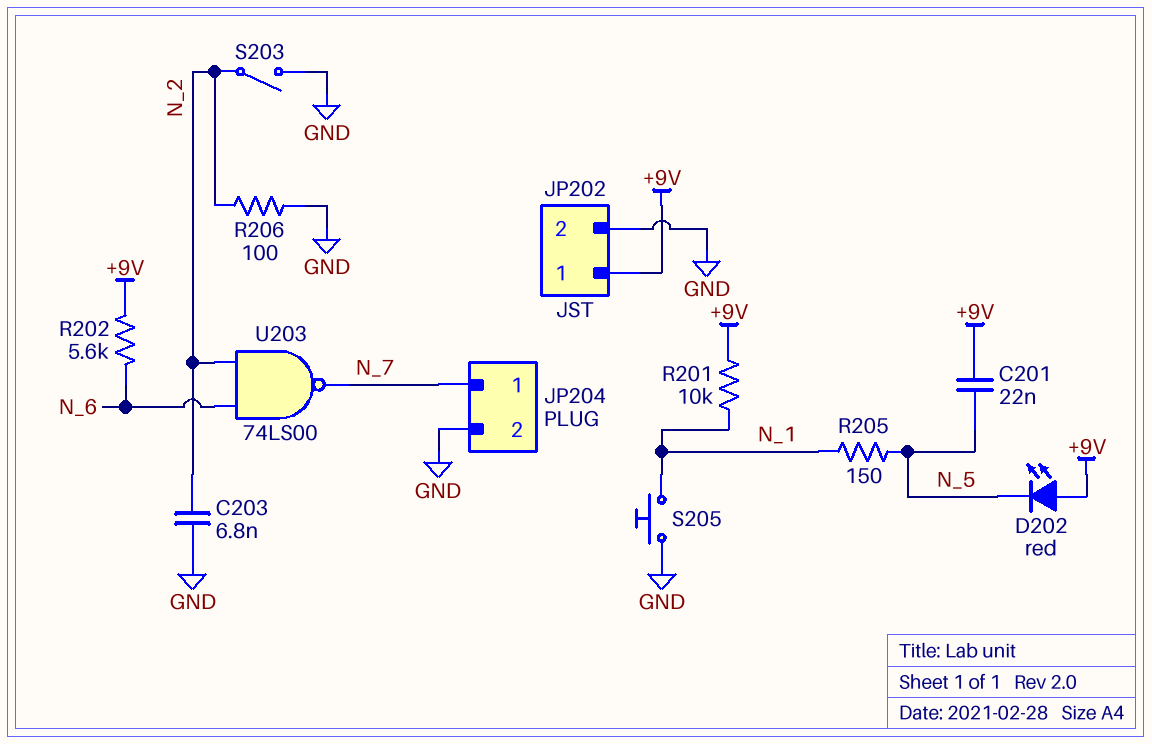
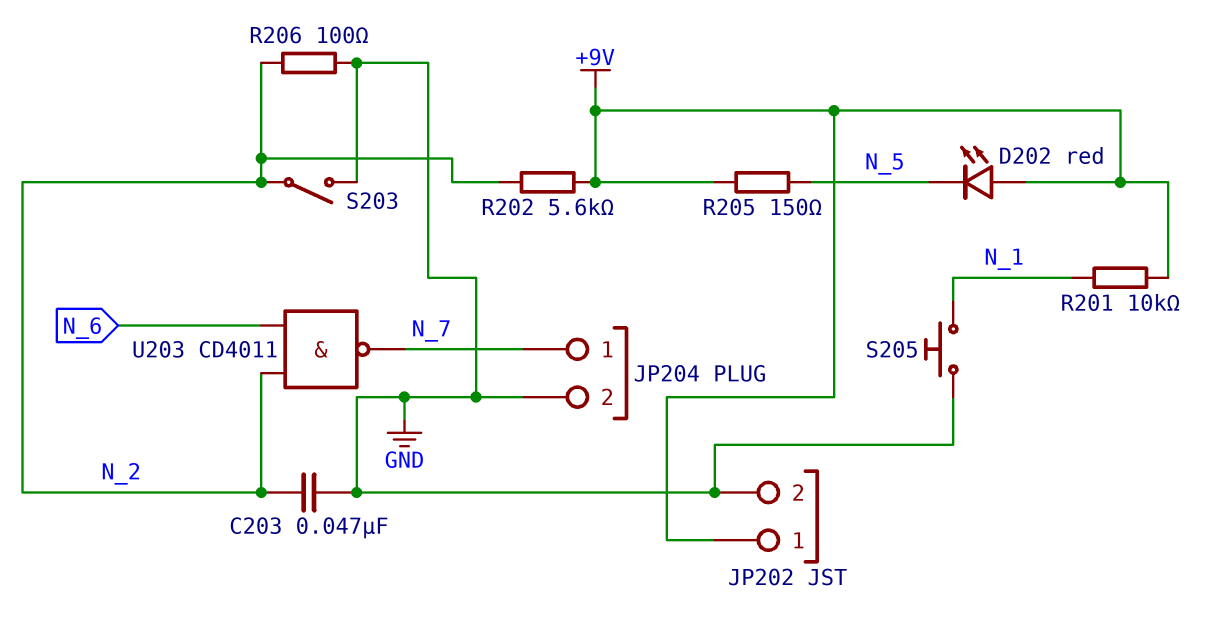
C201: 22nF (+9V, N_5) -> none
C203: 6.8nF (GND, N_2) -> 47nF (GND, N_2)
R202: 5.6k (+9V, N_6) -> 5.6k (+9V, N_2)
R205: 150 (N_1, N_5) -> 150 (+9V, N_5)
U203: NAND 74LS00 (in N_2, in N_6, out N_7) -> NAND CD4011 (in N_2, in N_6, out N_7)

